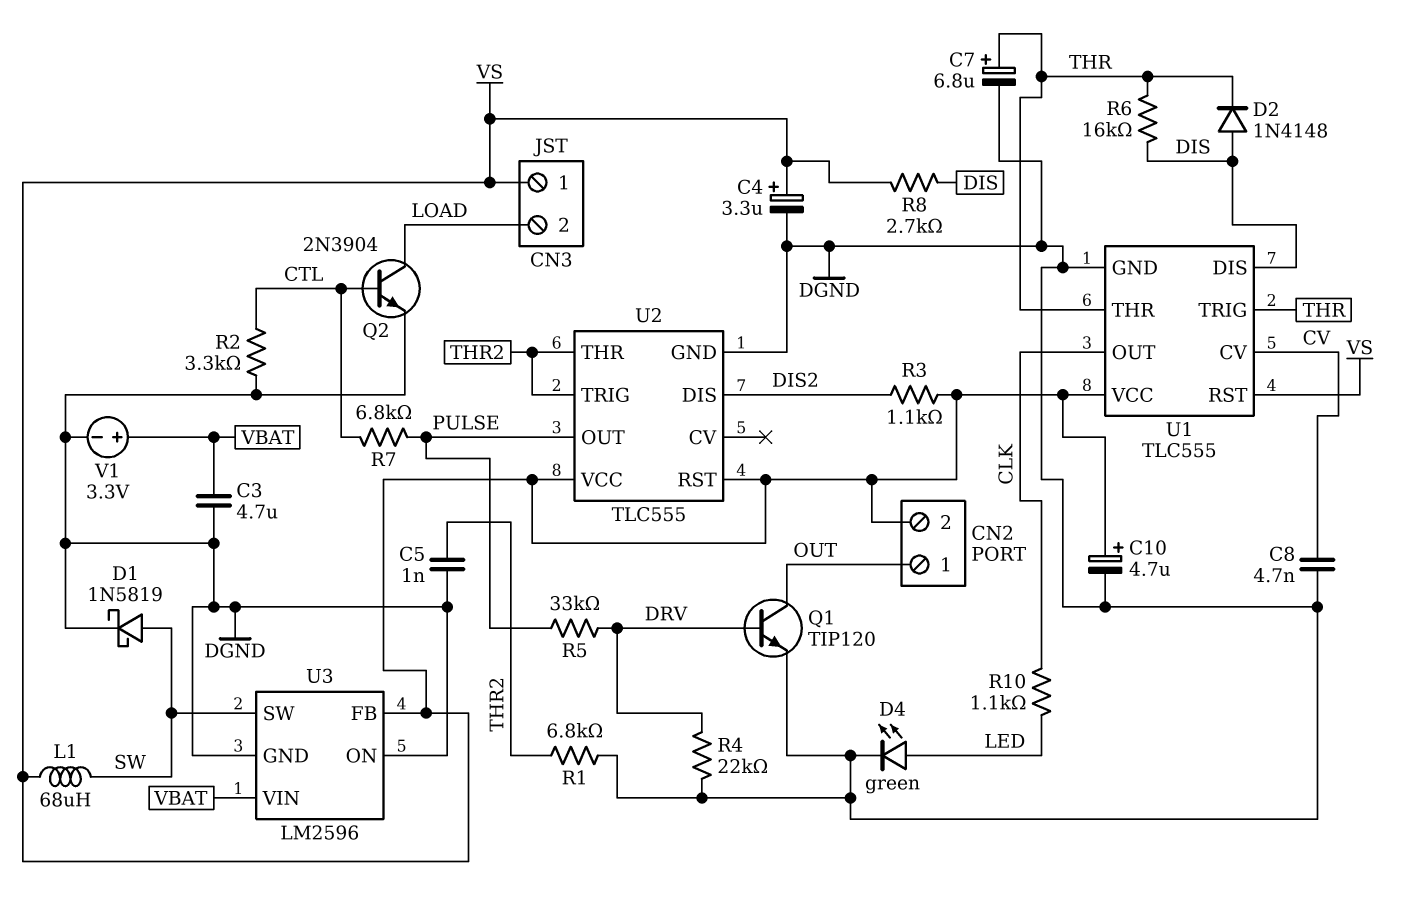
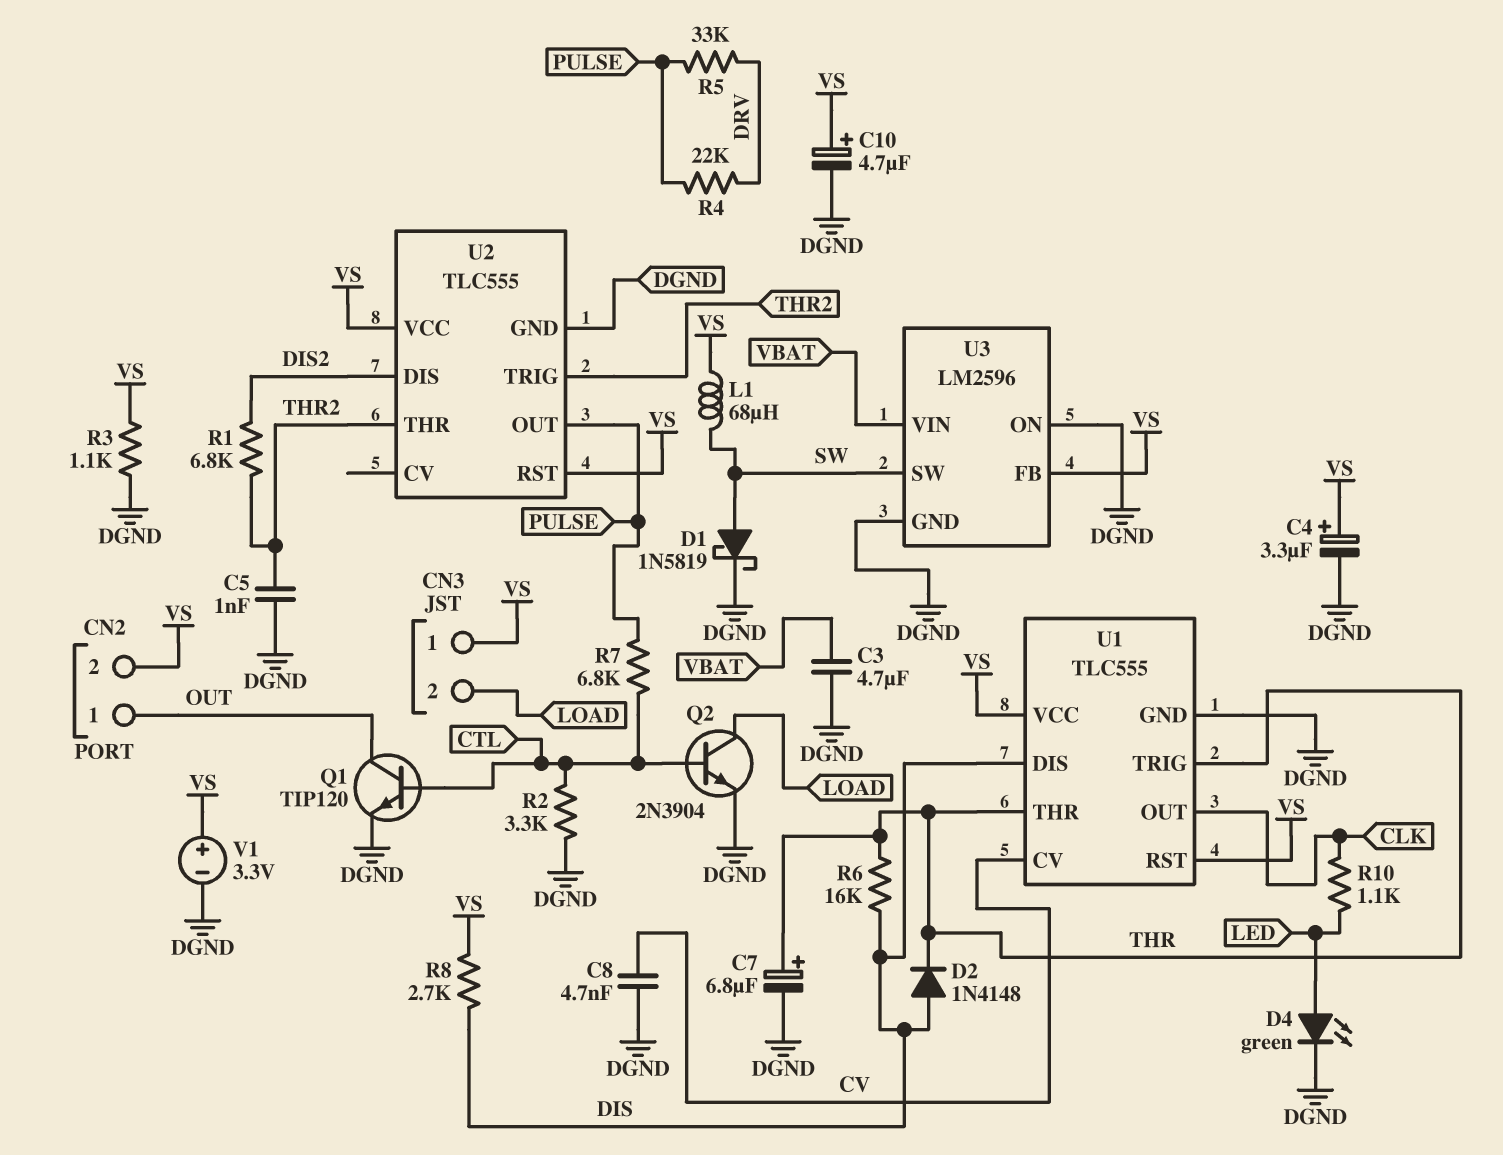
Q1: NPN TIP120 (B DRV, C OUT, E DGND) -> NPN TIP120 (B CTL, C OUT, E DGND)
R1: 6.8k (DGND, THR2) -> 6.8k (DIS2, THR2)
R3: 1.1k (DIS2, VS) -> 1.1k (DGND, VS)
R4: 22k (DGND, DRV) -> 22k (DRV, PULSE)
V1: 3.3V (plus VBAT, minus DGND) -> 3.3V (plus VS, minus DGND)

